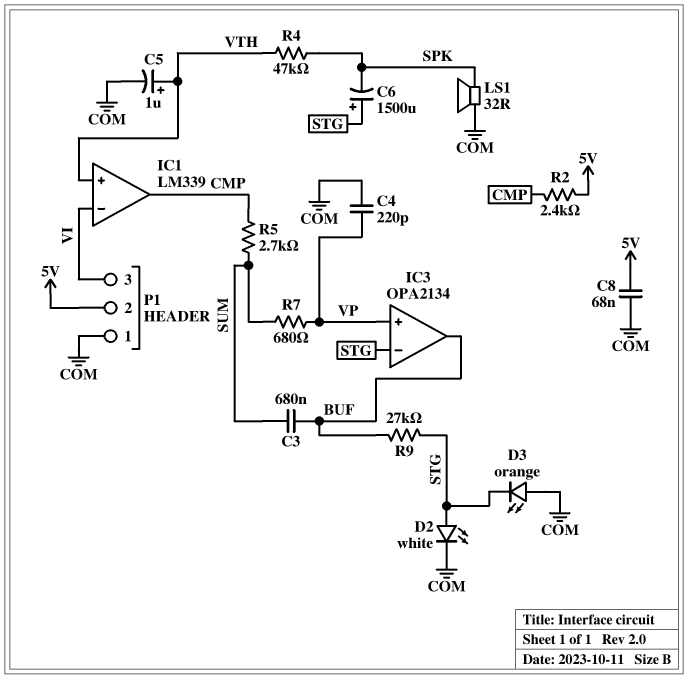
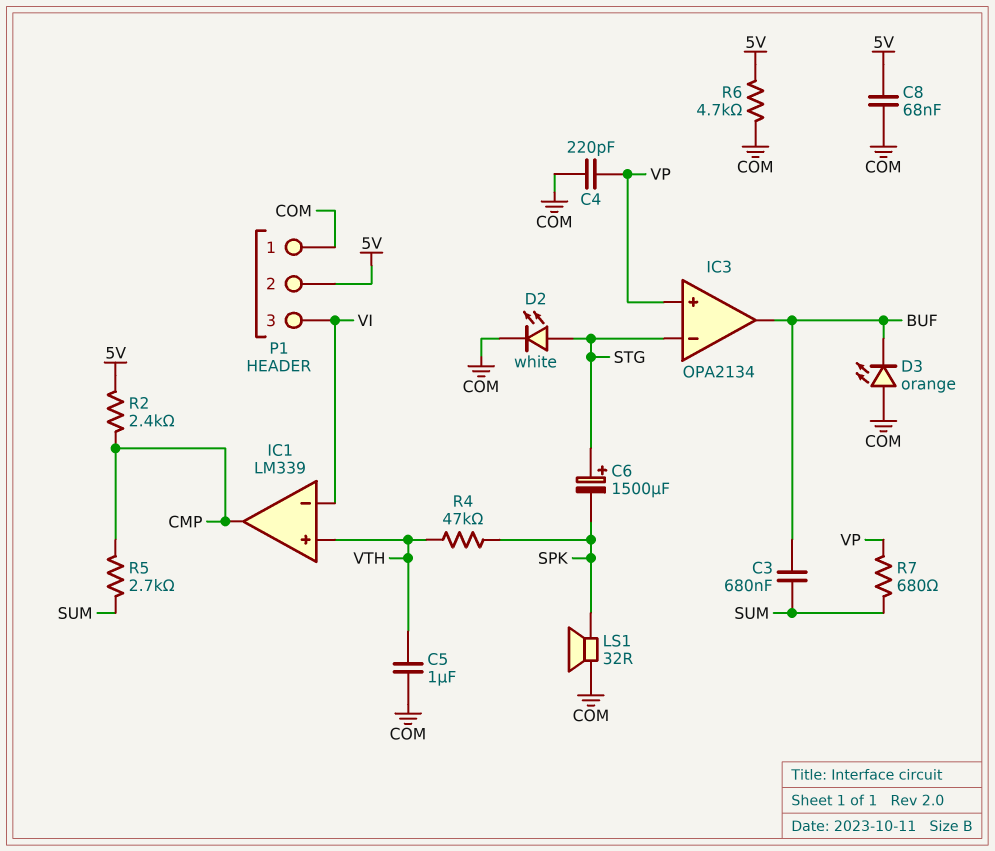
C5: 1uF (plus VTH, minus COM) -> 1uF (COM, VTH)
D3: LED orange (A COM, K STG) -> LED orange (A COM, K BUF)
R6: none -> 4.7k (5V, COM)
R9: 27k (BUF, STG) -> none

